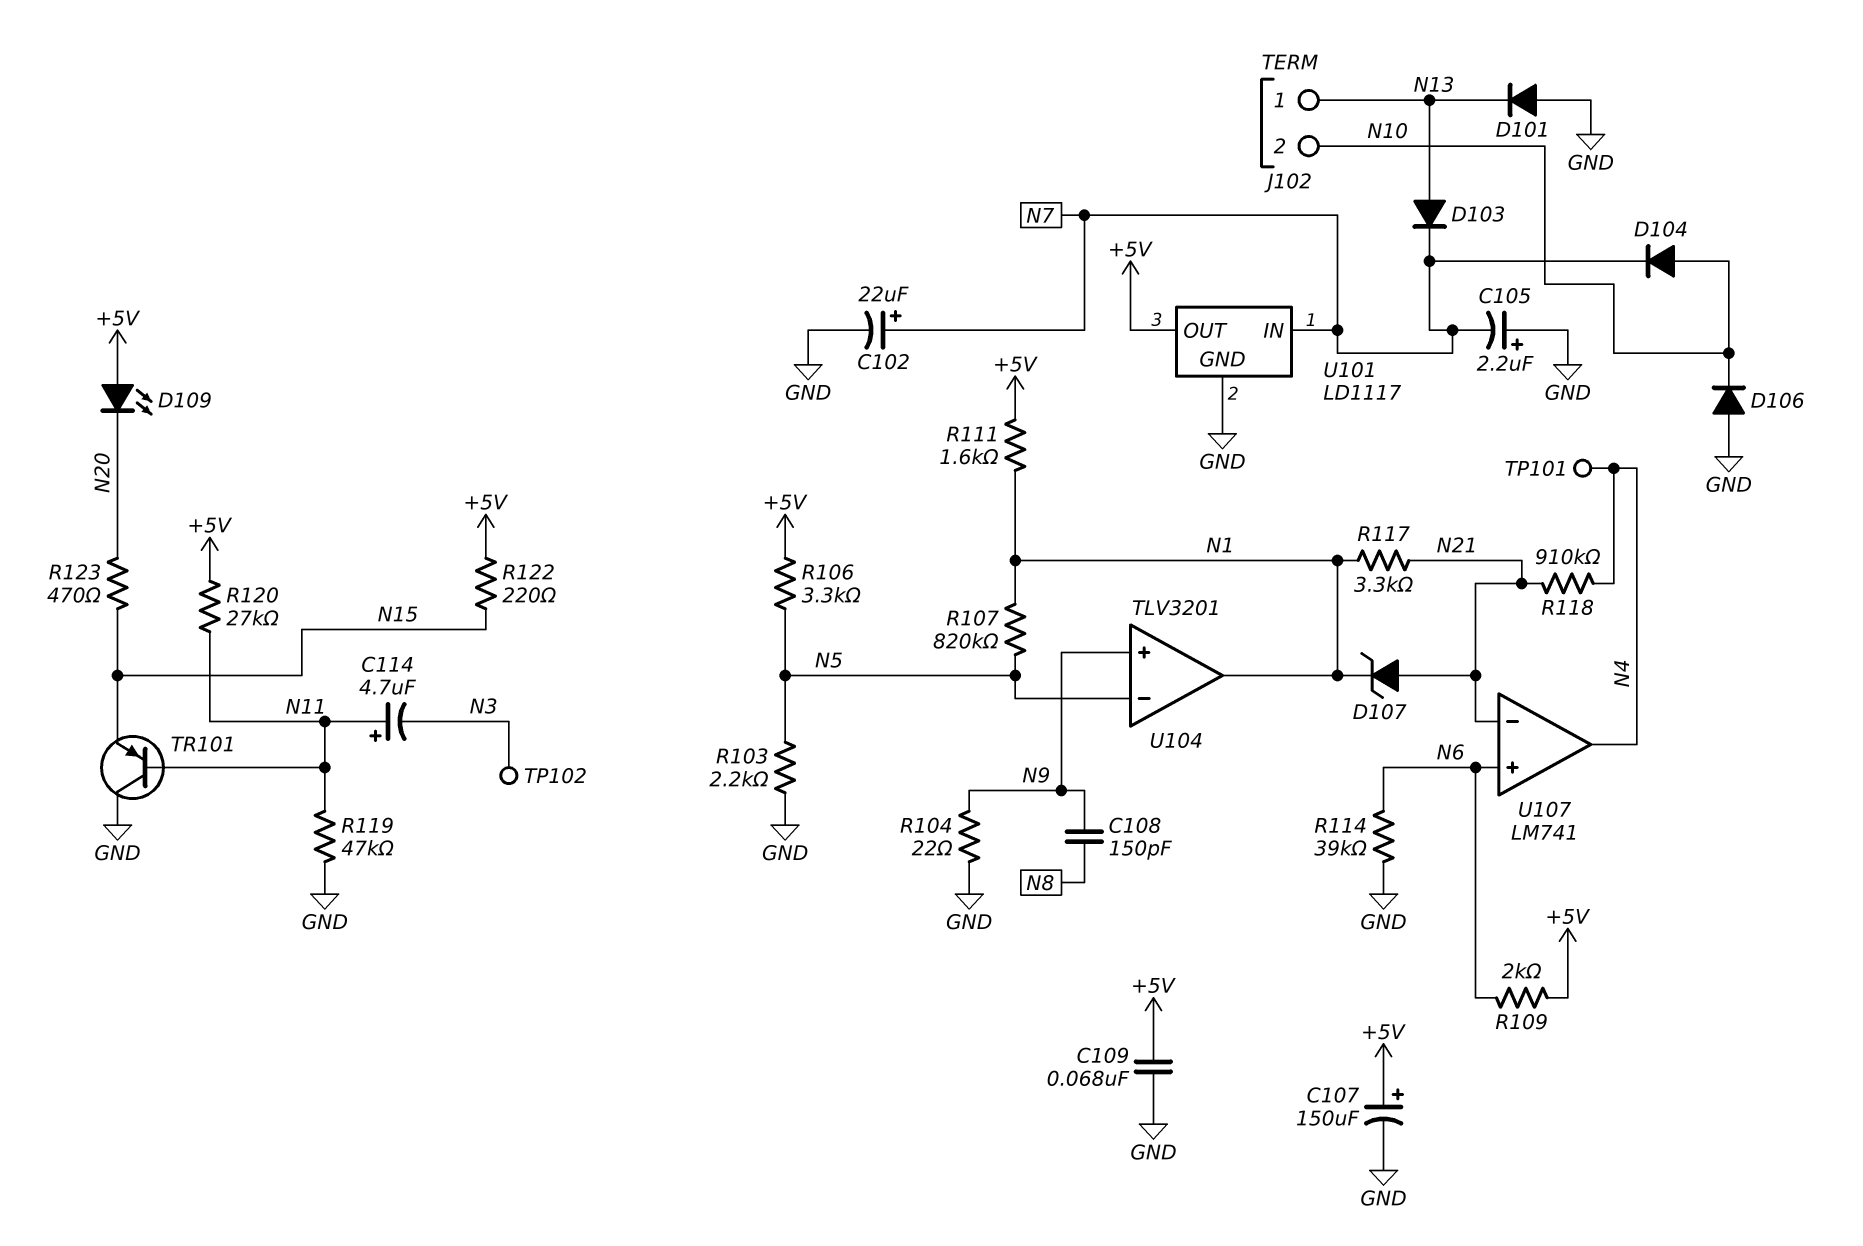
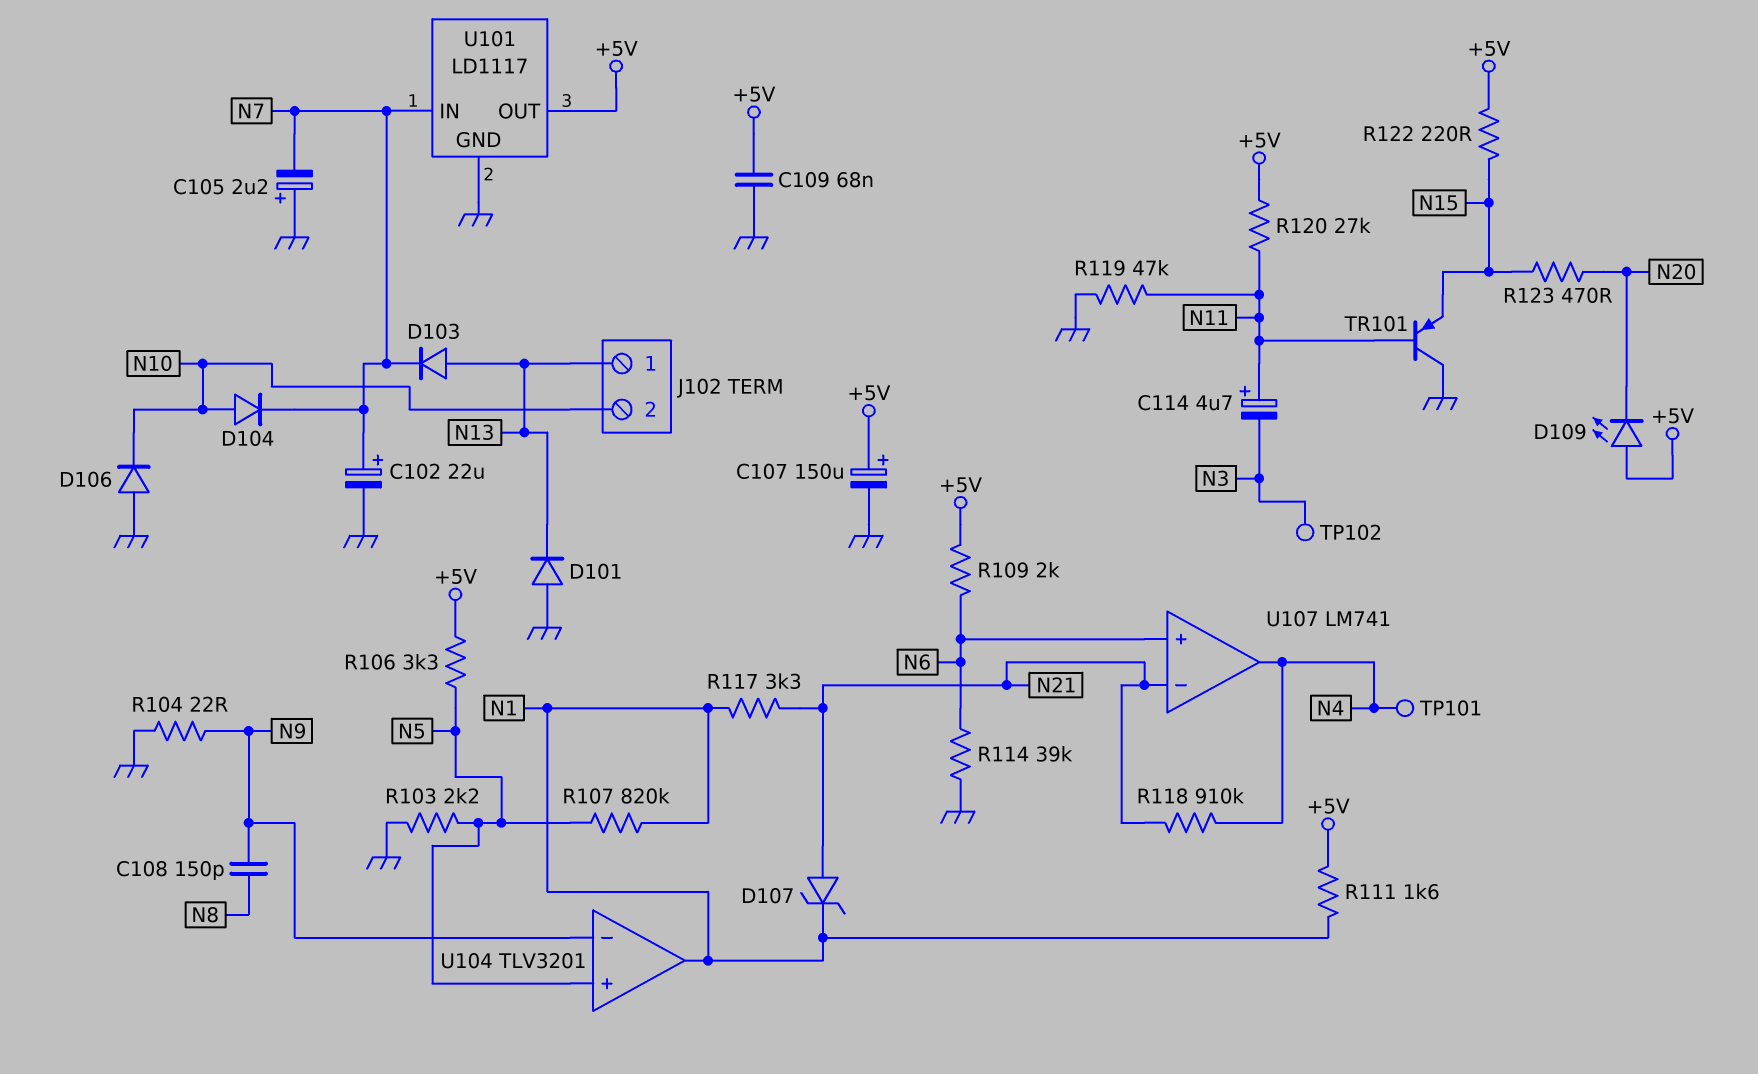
U104 pin in+: N9 -> N5
U104 pin in-: N5 -> N9

